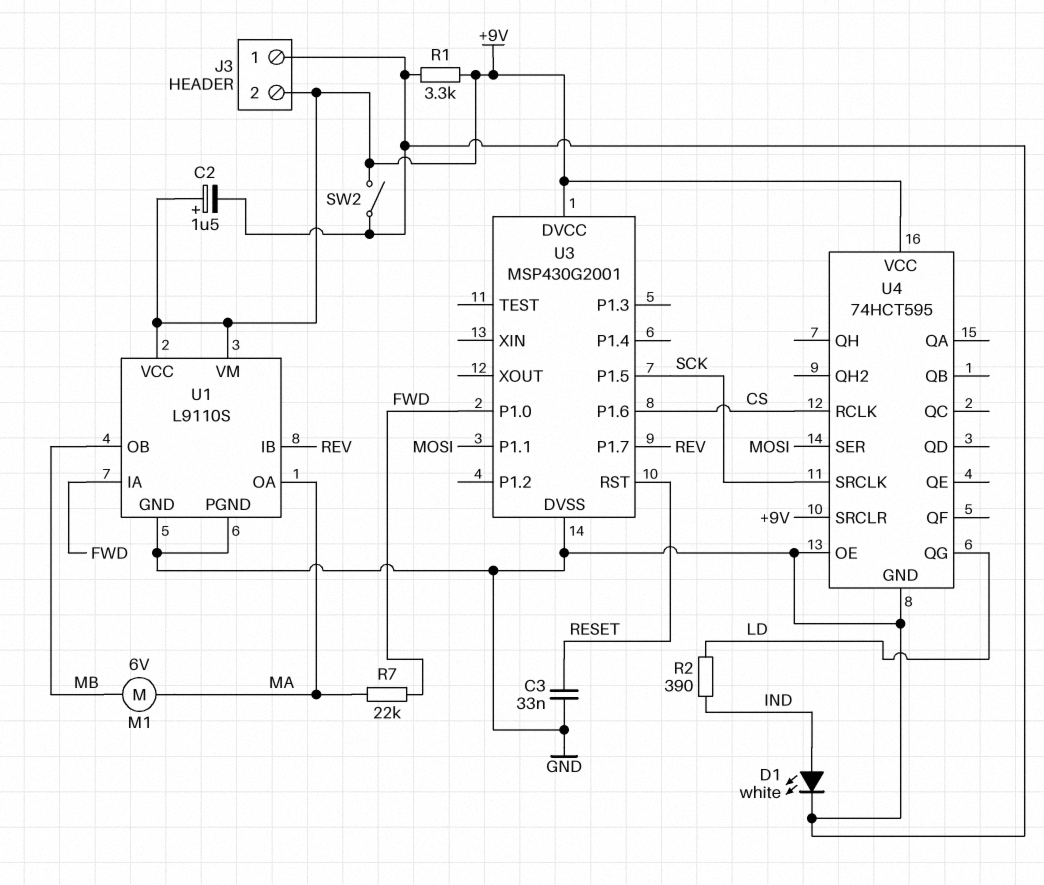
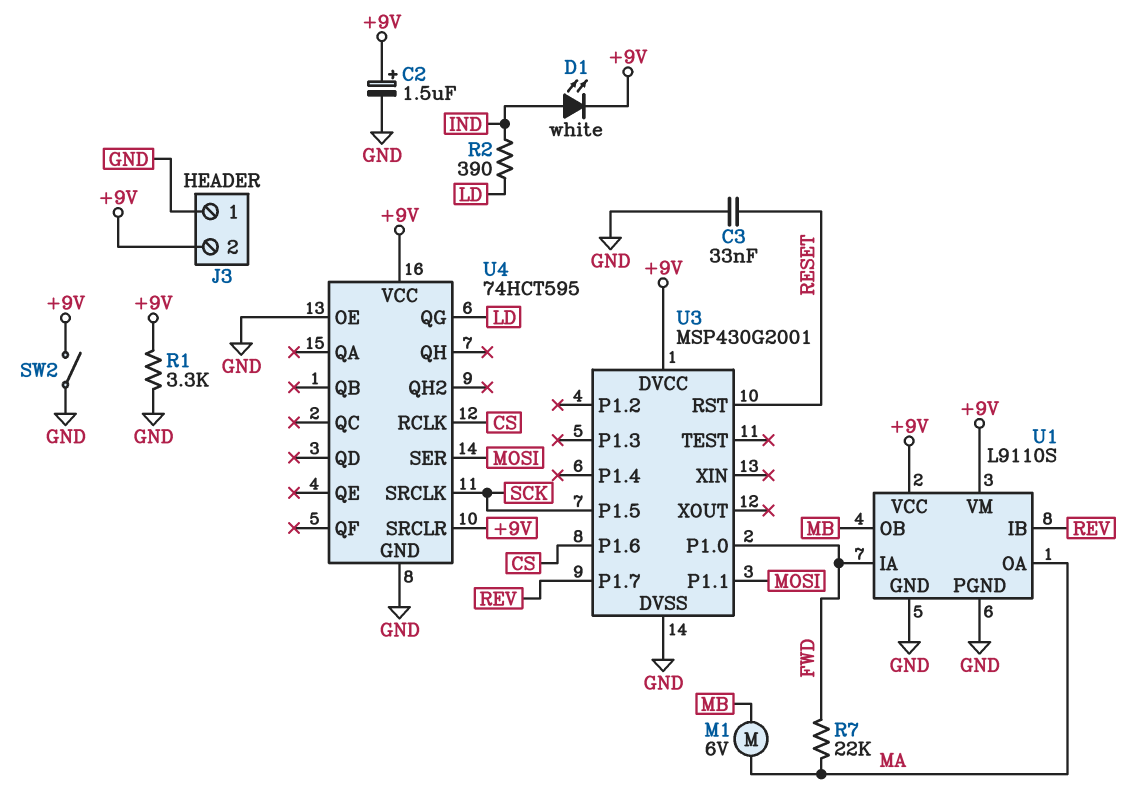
D1: LED white (A IND, K GND) -> LED white (A IND, K +9V)

